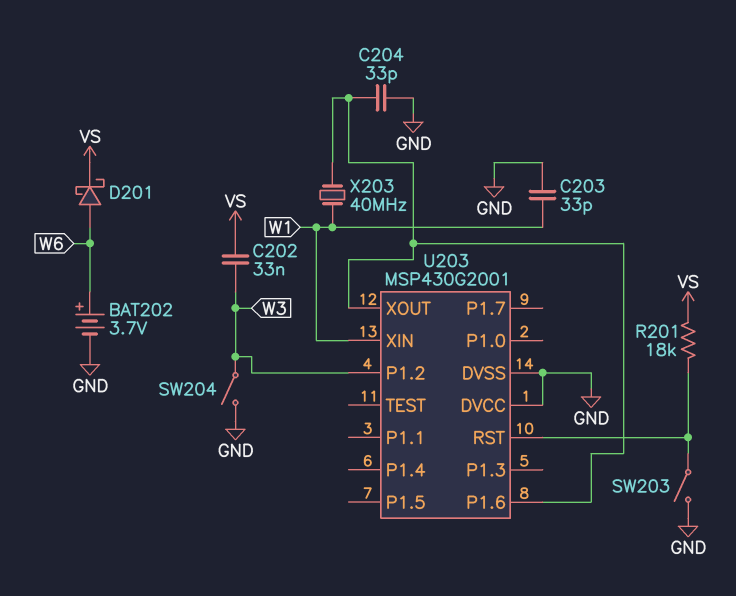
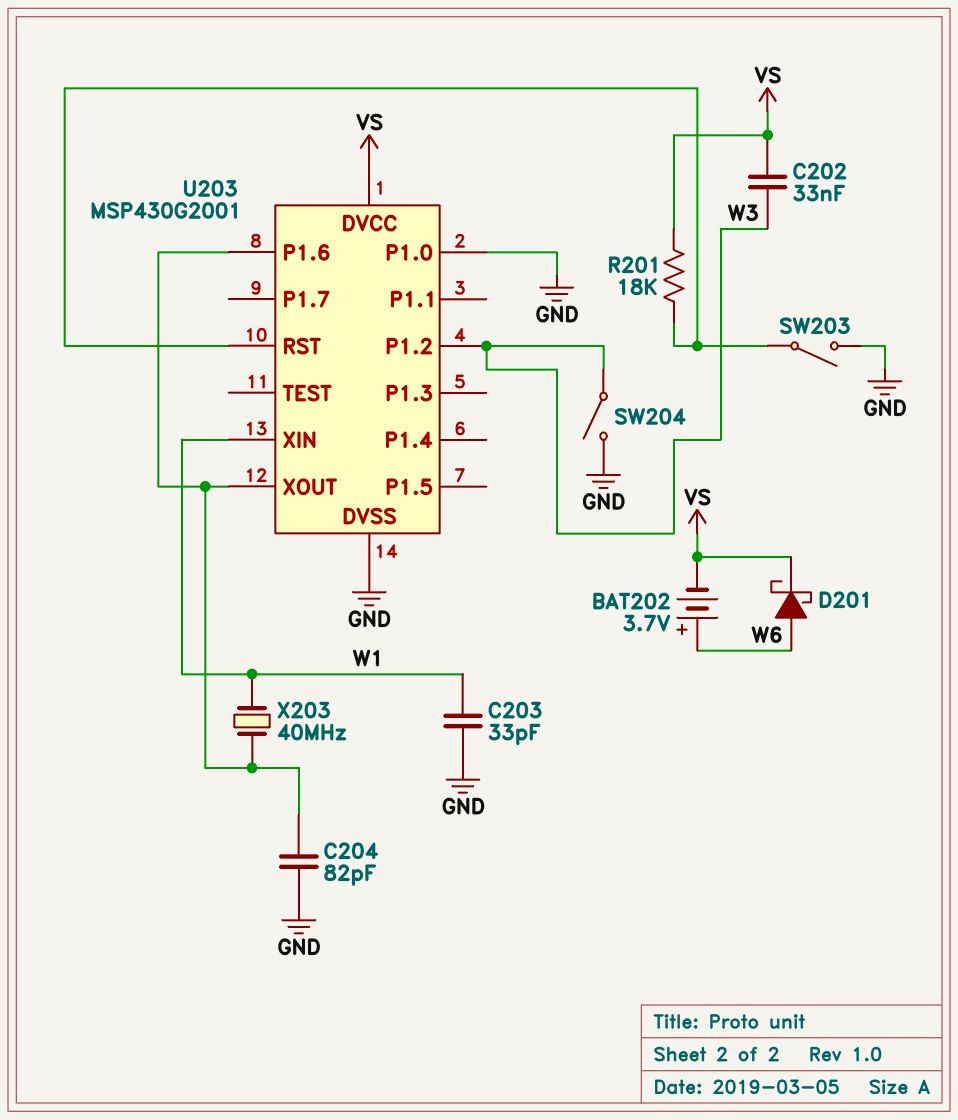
BAT202: 3.7V (plus W6, minus GND) -> 3.7V (plus W6, minus VS)
C204: 33pF (GND, U203/P1.6) -> 82pF (GND, U203/P1.6)
U203 pin DVCC: GND -> VS
U203 pin P1.0: none -> GND

